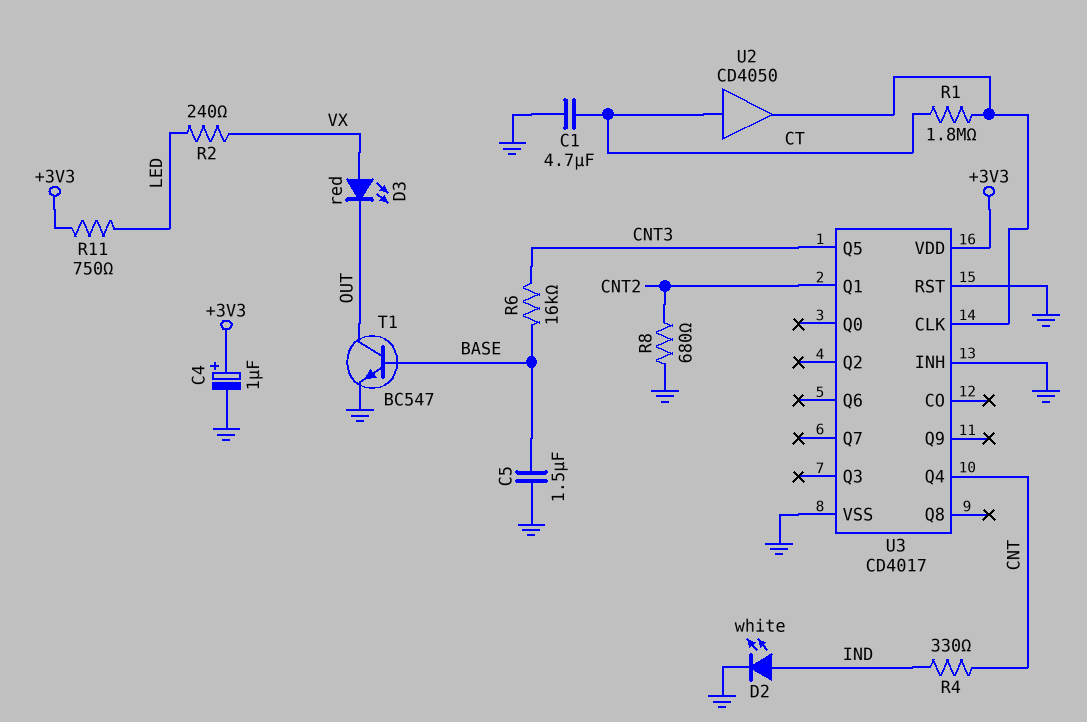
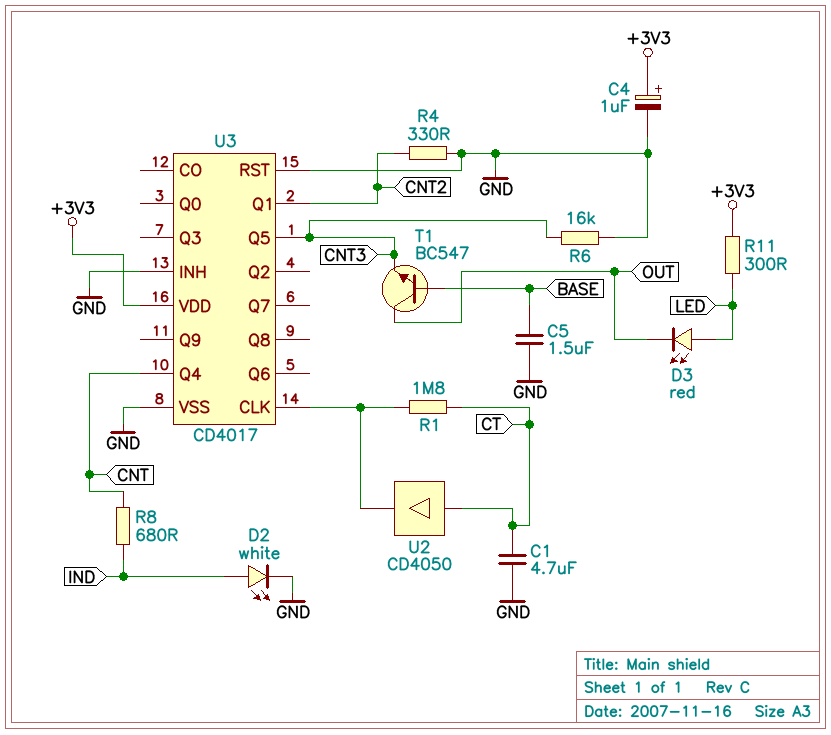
D3: LED red (A VX, K OUT) -> LED red (A LED, K OUT)
R2: 240 (LED, VX) -> none
R4: 330 (CNT, IND) -> 330 (CNT2, GND)
R6: 16k (BASE, CNT3) -> 16k (CNT3, GND)
R8: 680 (CNT2, GND) -> 680 (CNT, IND)
R11: 750 (+3V3, LED) -> 300 (+3V3, LED)
T1: NPN BC547 (B BASE, C OUT, E GND) -> NPN BC547 (B BASE, C OUT, E CNT3)

